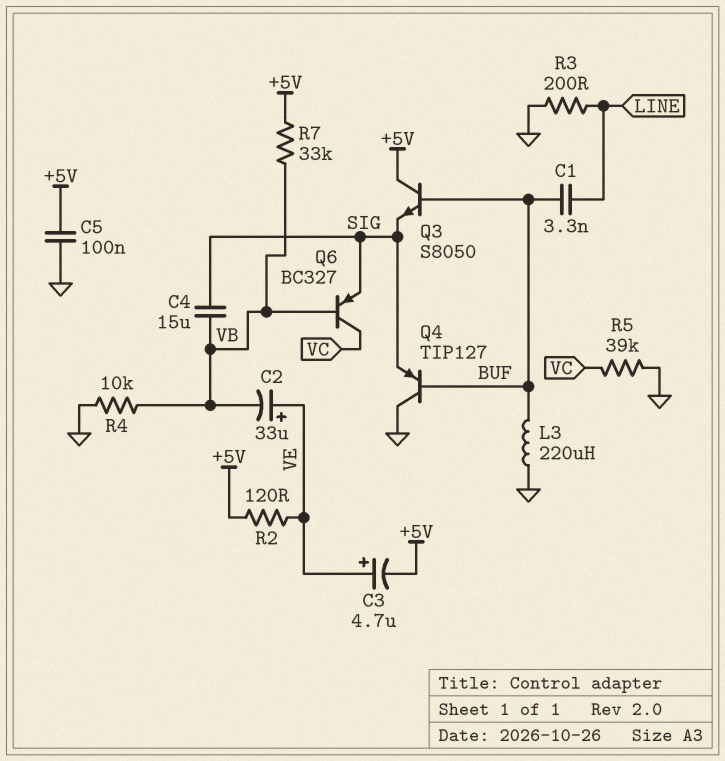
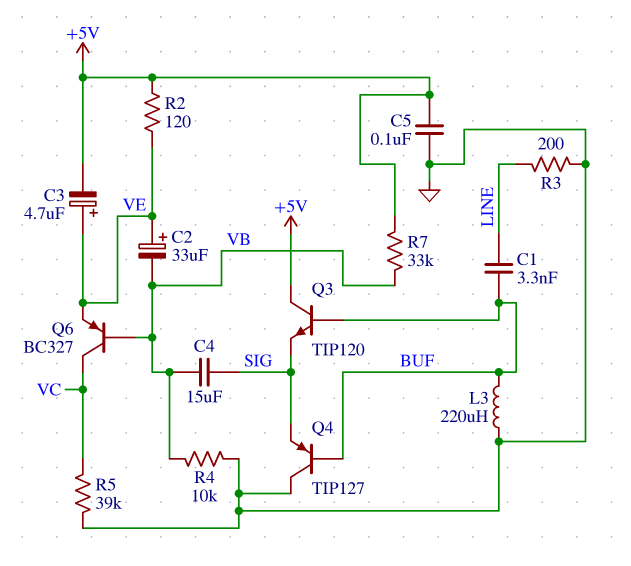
Q3: NPN S8050 (B BUF, C +5V, E SIG) -> NPN TIP120 (B BUF, C +5V, E SIG)
Q6: PNP BC327 (B VB, C VC, E SIG) -> PNP BC327 (B VB, C VC, E VE)

